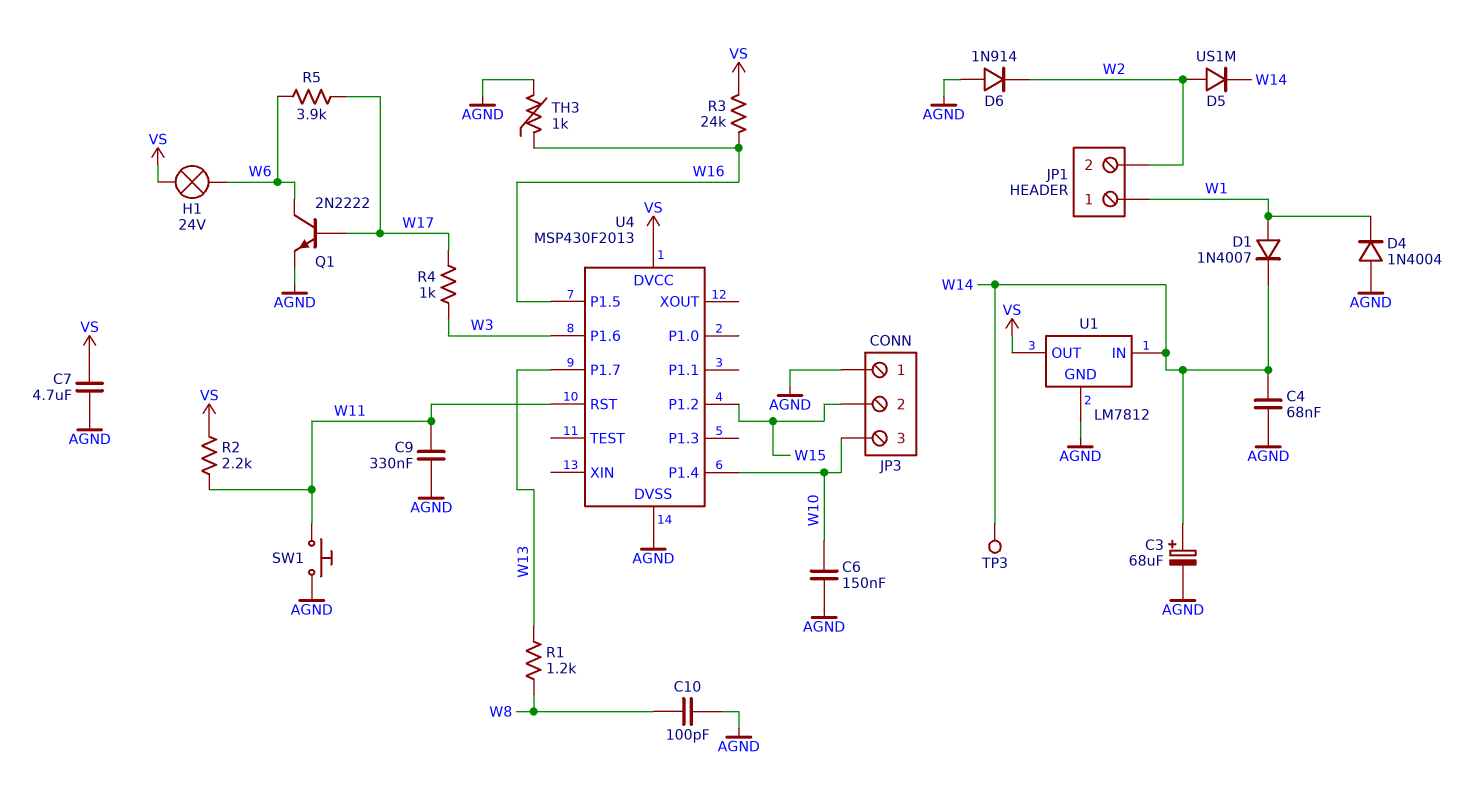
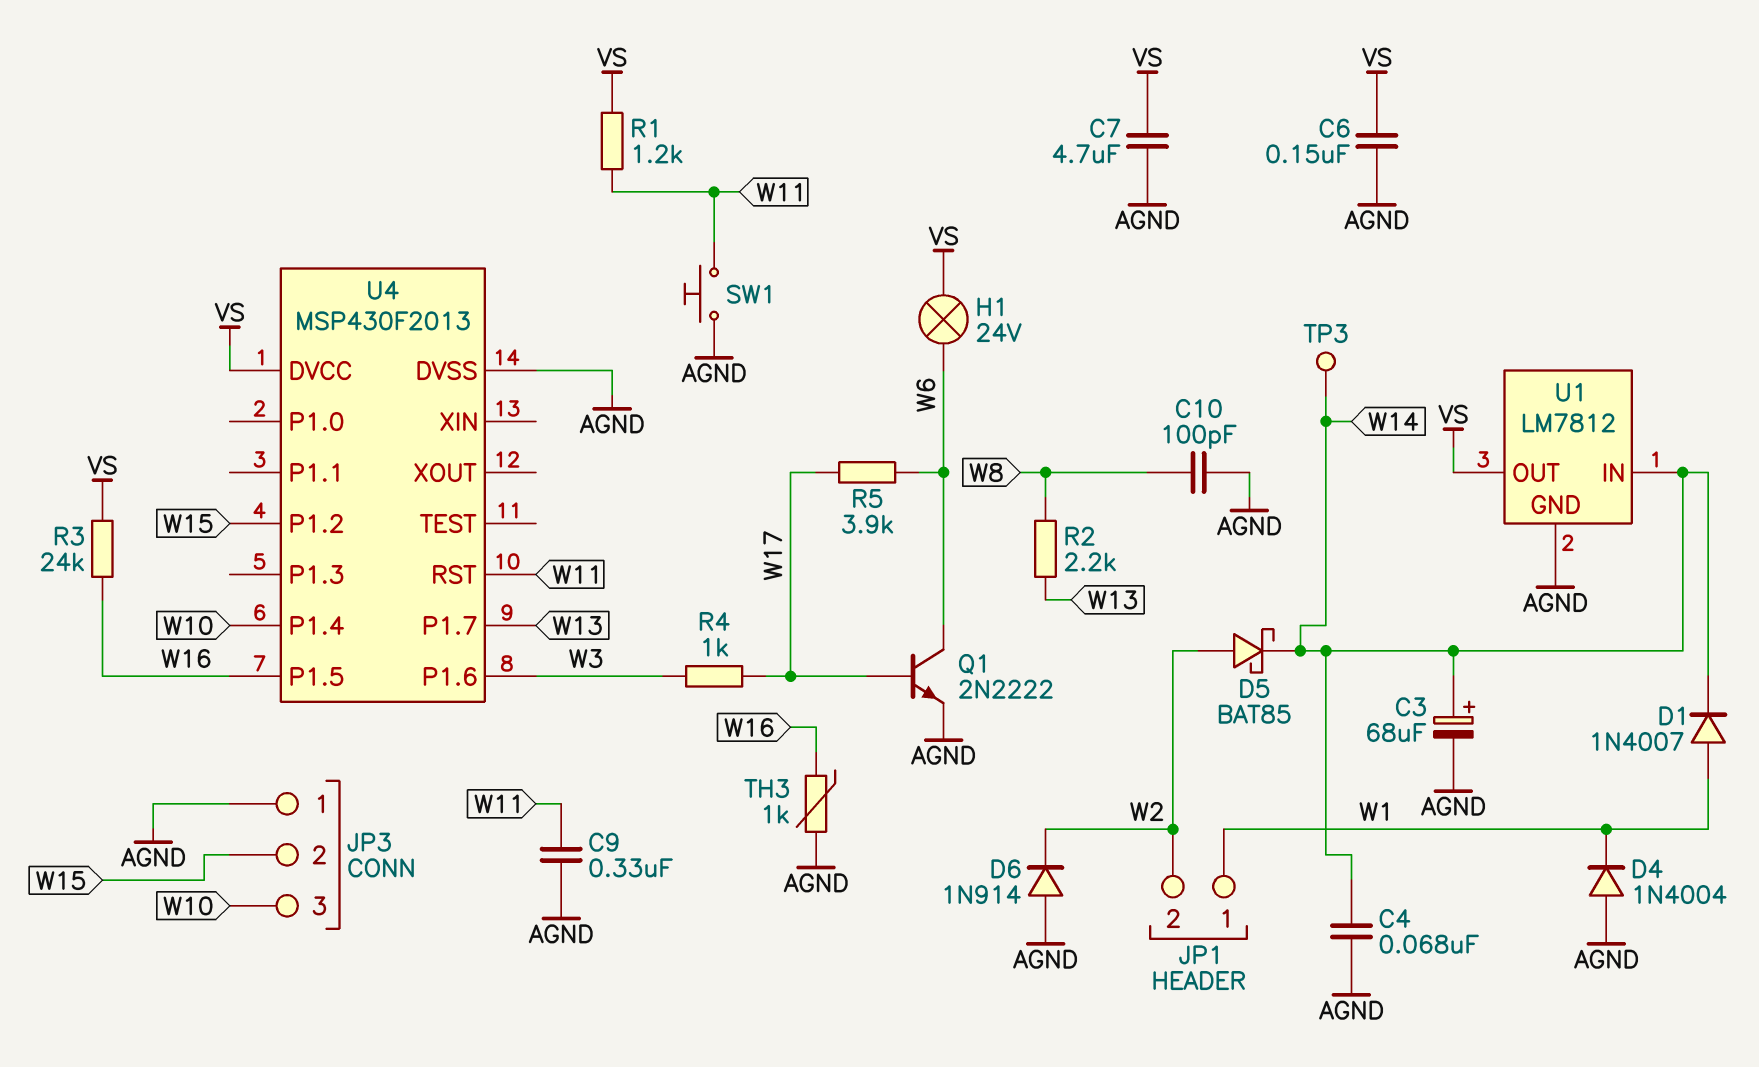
C6: 150nF (AGND, W10) -> 150nF (AGND, VS)
D5: diode US1M (A W2, K W14) -> schottky BAT85 (A W2, K W14)
R1: 1.2k (W8, W13) -> 1.2k (VS, W11)
R2: 2.2k (VS, W11) -> 2.2k (W8, W13)

